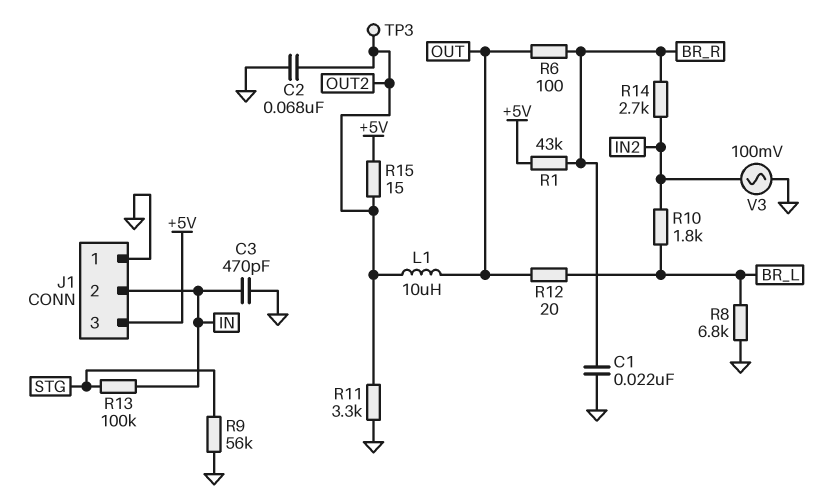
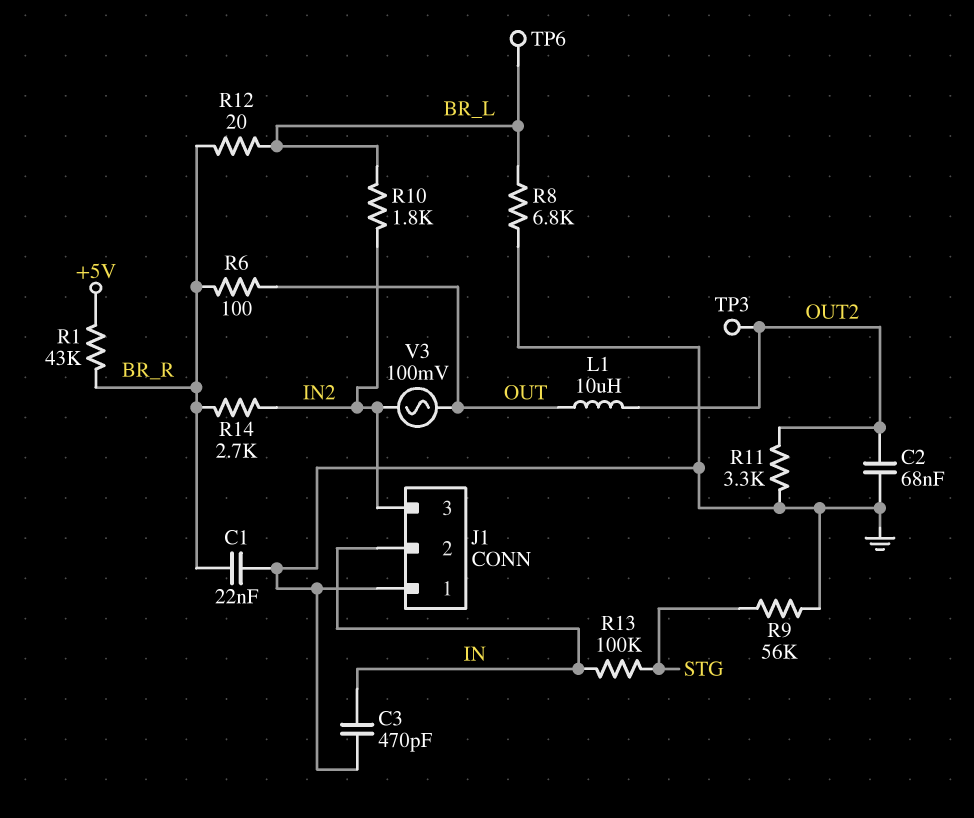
J1 pin 3: +5V -> IN2
R12: 20 (BR_L, OUT) -> 20 (BR_L, BR_R)
R15: 15 (+5V, OUT2) -> none
TP6: none -> test point (BR_L)
V3: AC 100mV (GND, IN2) -> AC 100mV (IN2, OUT)

